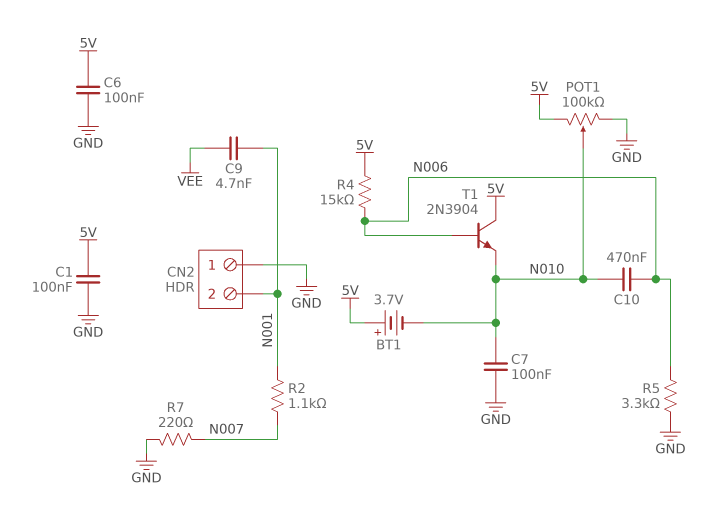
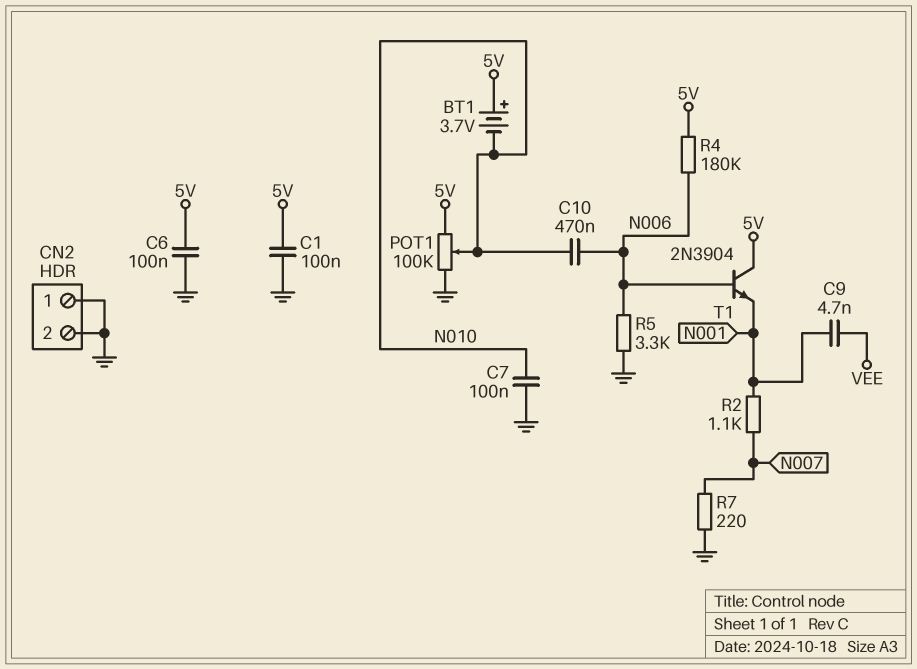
CN2 pin 2: N001 -> GND
R4: 15k (5V, N006) -> 180k (5V, N006)
T1: NPN 2N3904 (B N006, C 5V, E N010) -> NPN 2N3904 (B N006, C 5V, E N001)

